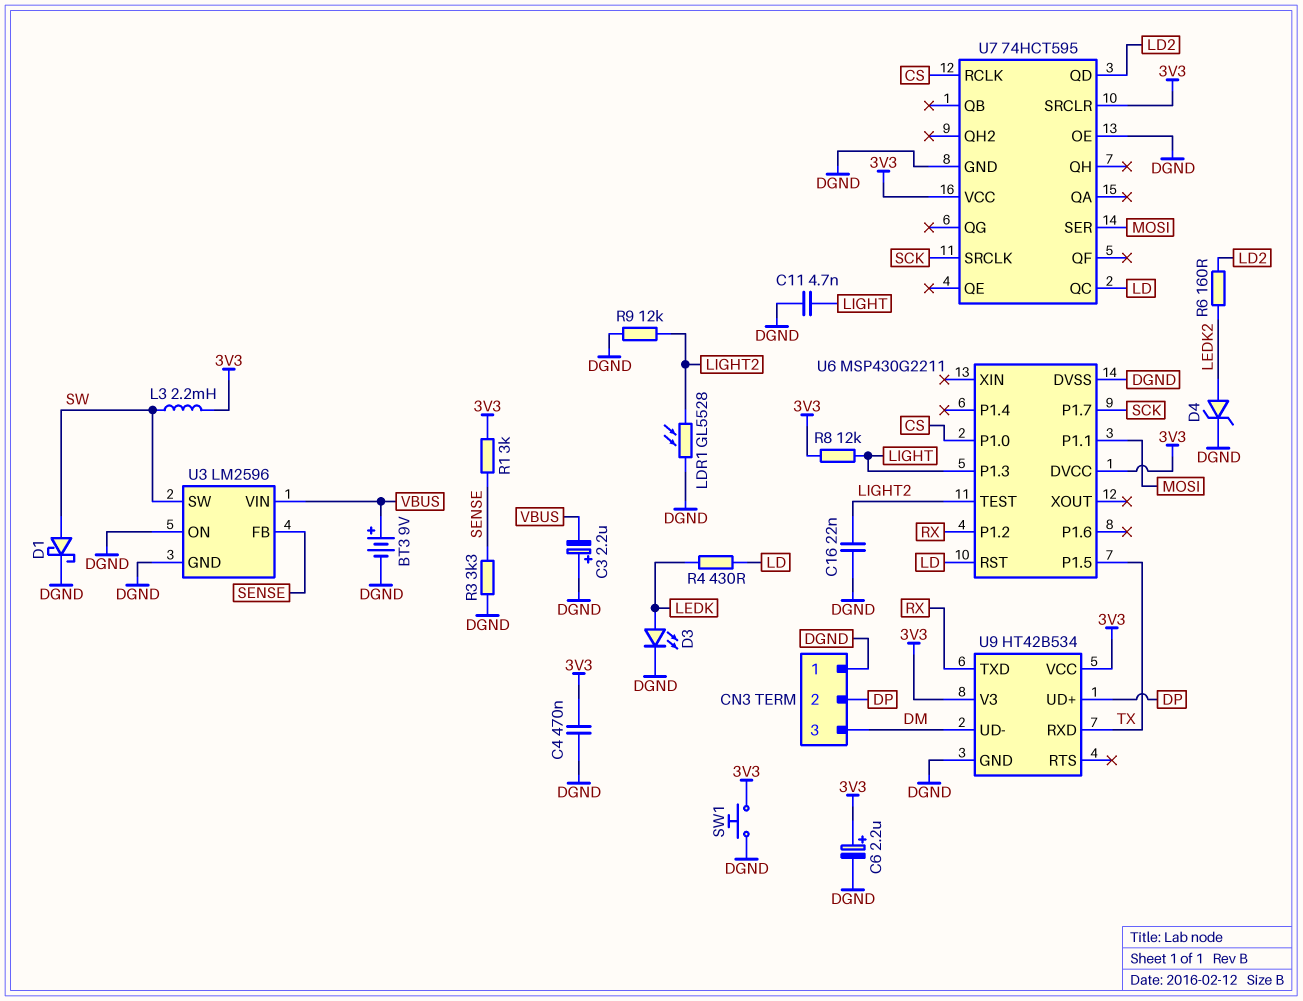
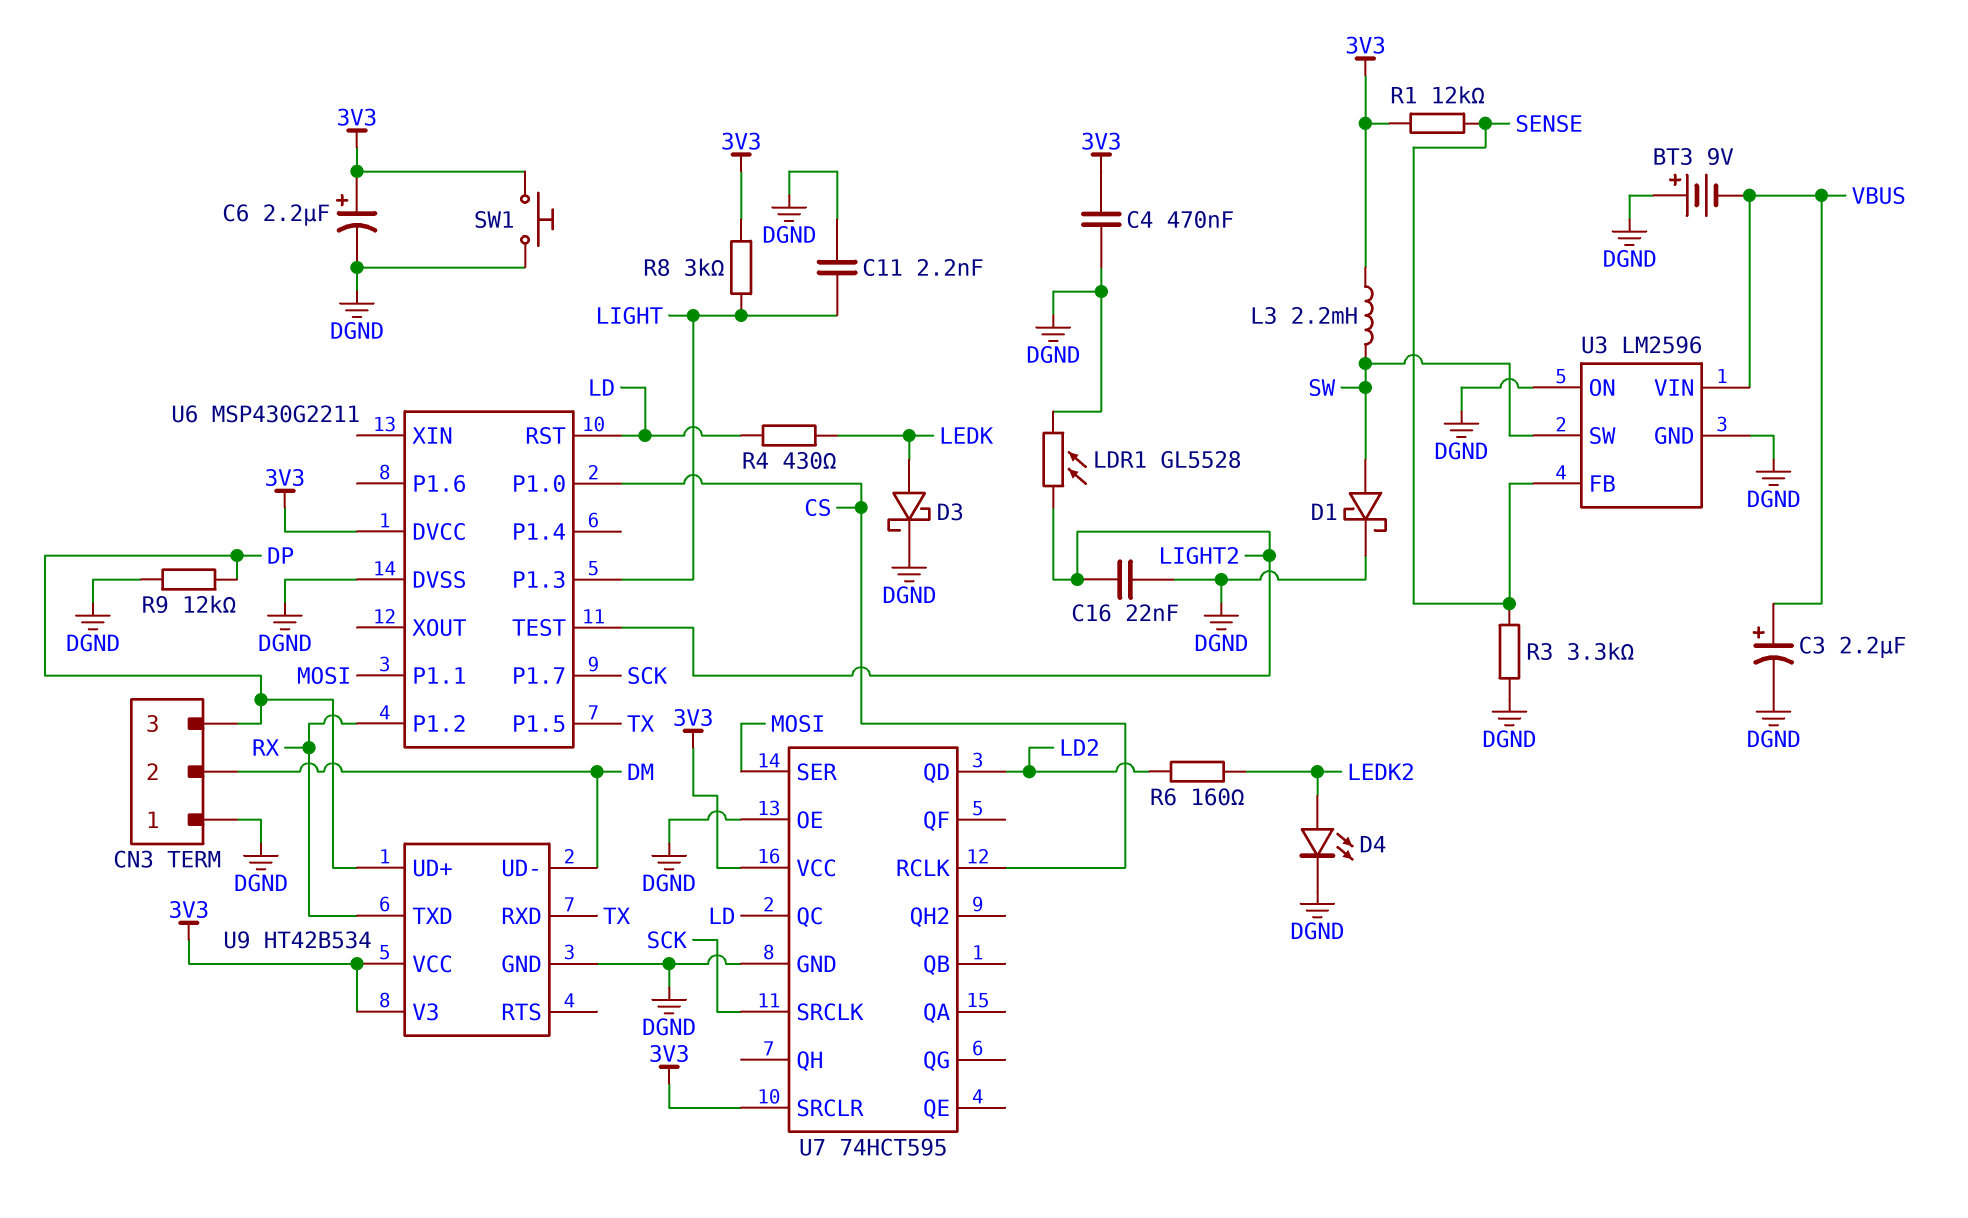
BT3: 9V (plus VBUS, minus DGND) -> 9V (plus DGND, minus VBUS)
C3: 2.2uF (plus DGND, minus VBUS) -> 2.2uF (plus VBUS, minus DGND)
C11: 4.7nF (DGND, LIGHT) -> 2.2nF (DGND, LIGHT)
CN3 pin 2: DP -> DM
CN3 pin 3: DM -> DP
D3: LED (A LEDK, K DGND) -> schottky (A LEDK, K DGND)
D4: zener (A LEDK2, K DGND) -> LED (A LEDK2, K DGND)
R1: 3k (3V3, SENSE) -> 12k (3V3, SENSE)
R8: 12k (3V3, LIGHT) -> 3k (3V3, LIGHT)
R9: 12k (DGND, LIGHT2) -> 12k (DGND, DP)

